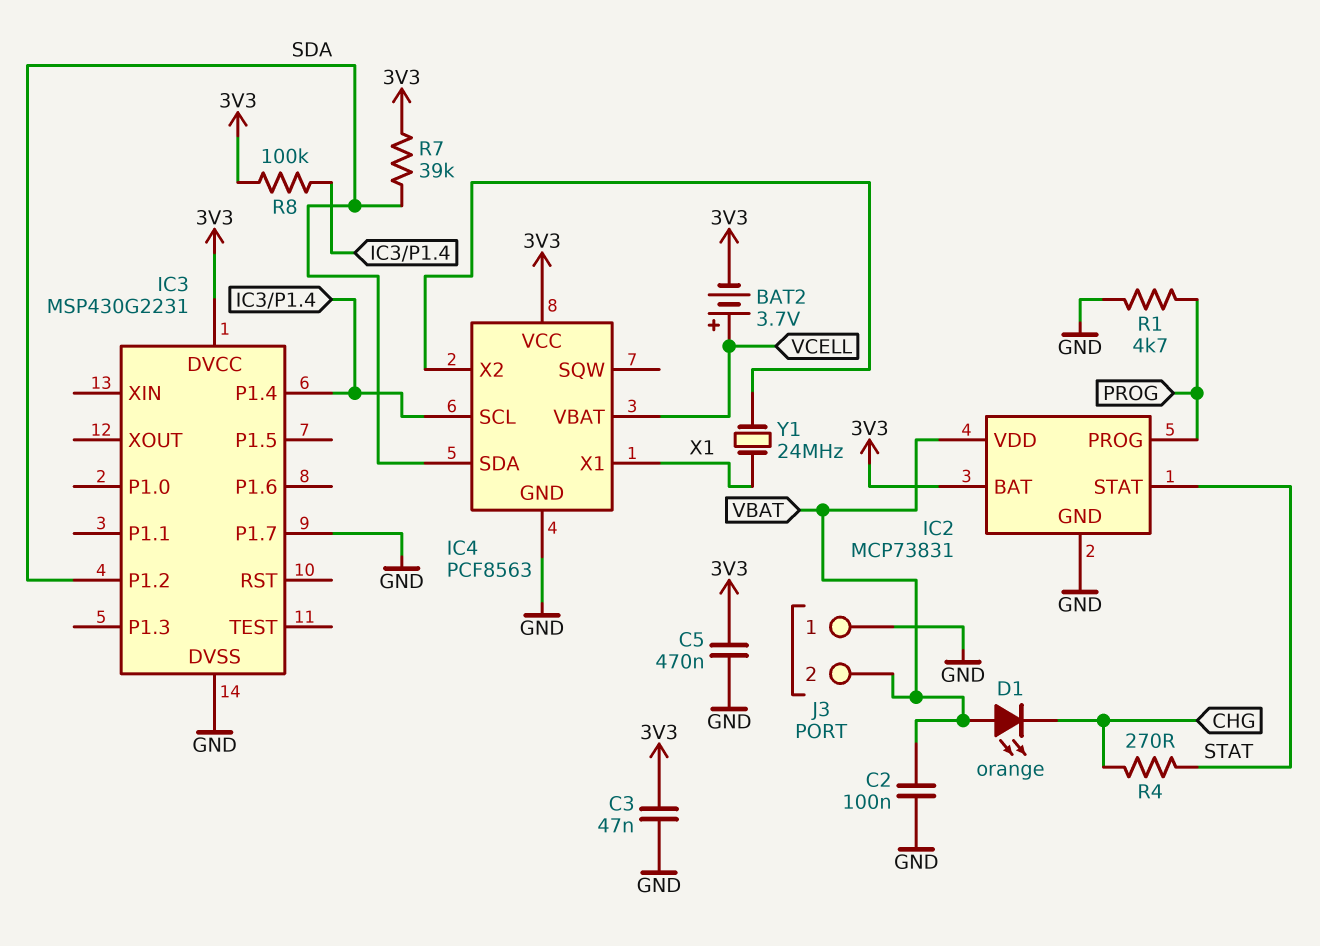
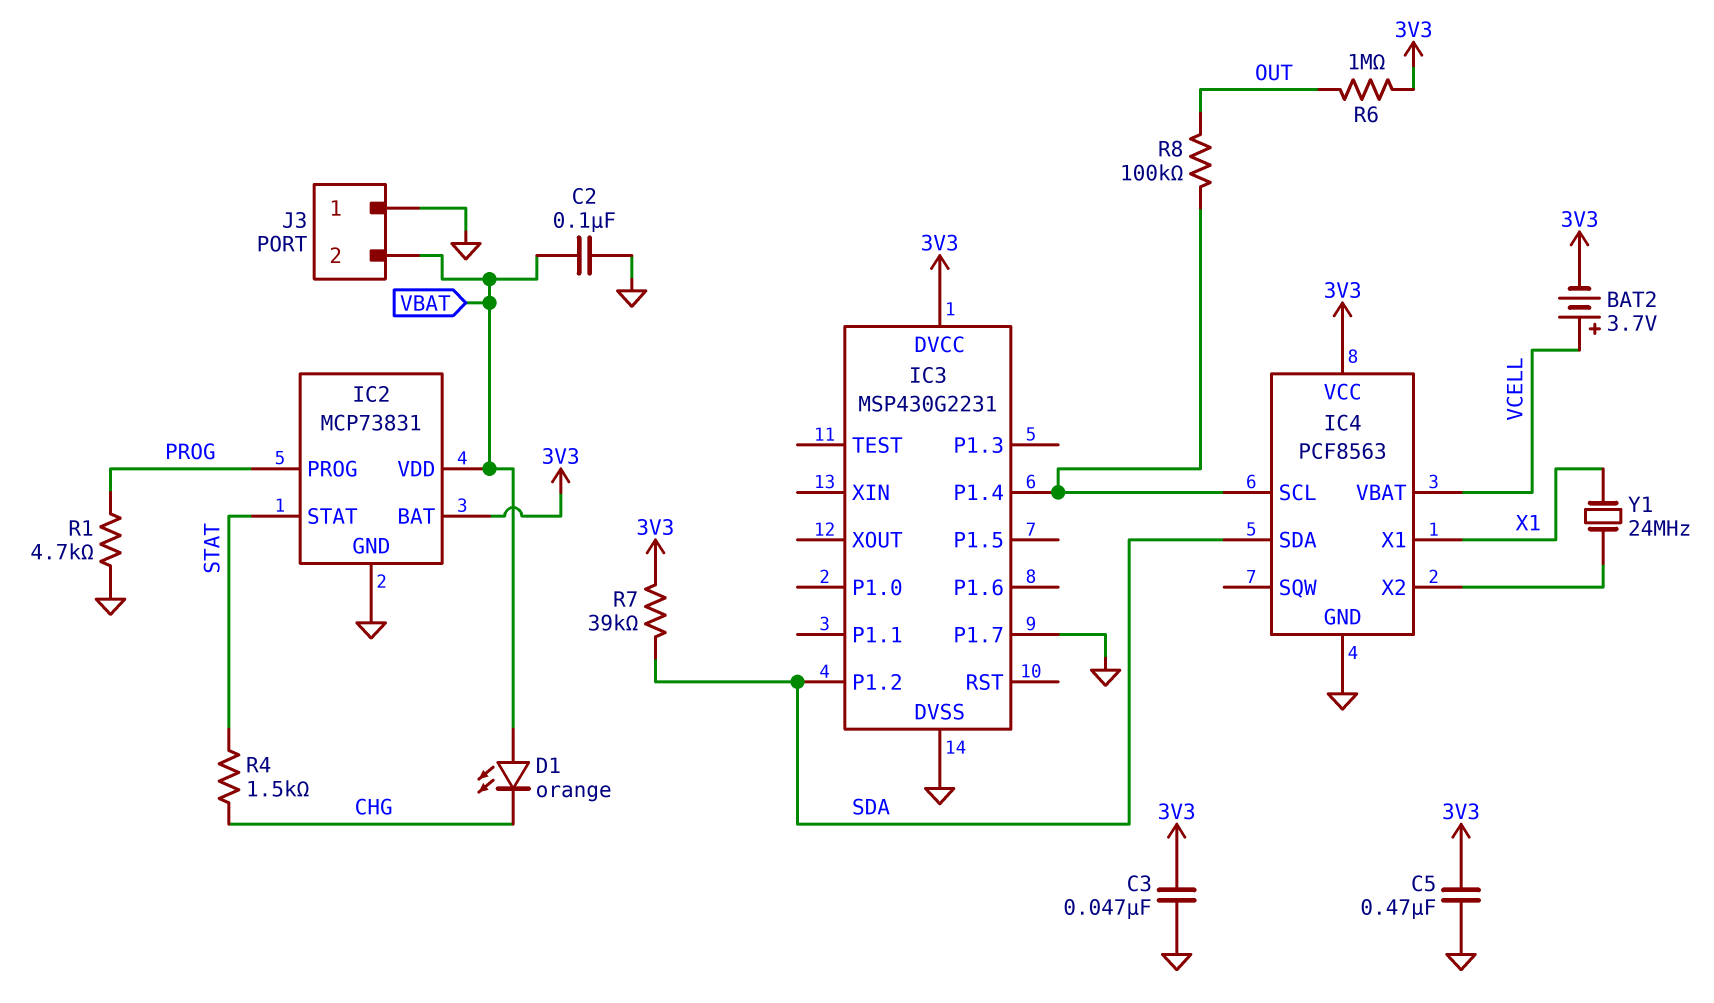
R4: 270 (CHG, STAT) -> 1.5k (CHG, STAT)
R6: none -> 1M (3V3, OUT)
R8: 100k (3V3, IC3/P1.4) -> 100k (IC3/P1.4, OUT)

